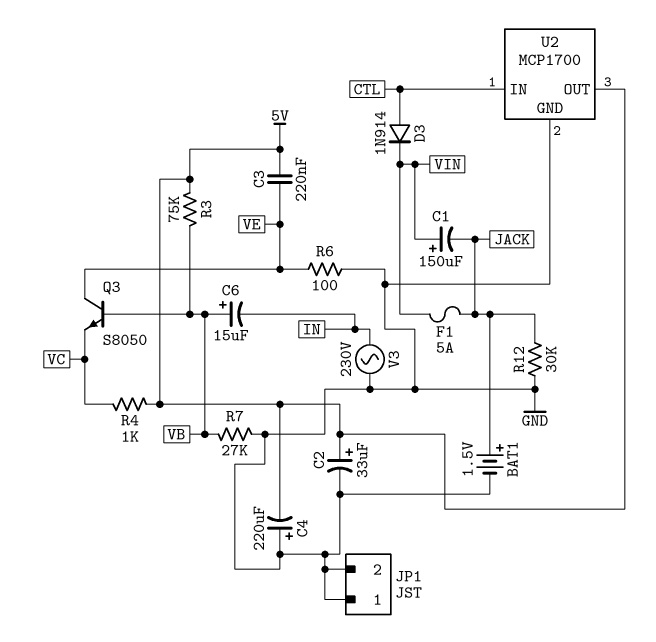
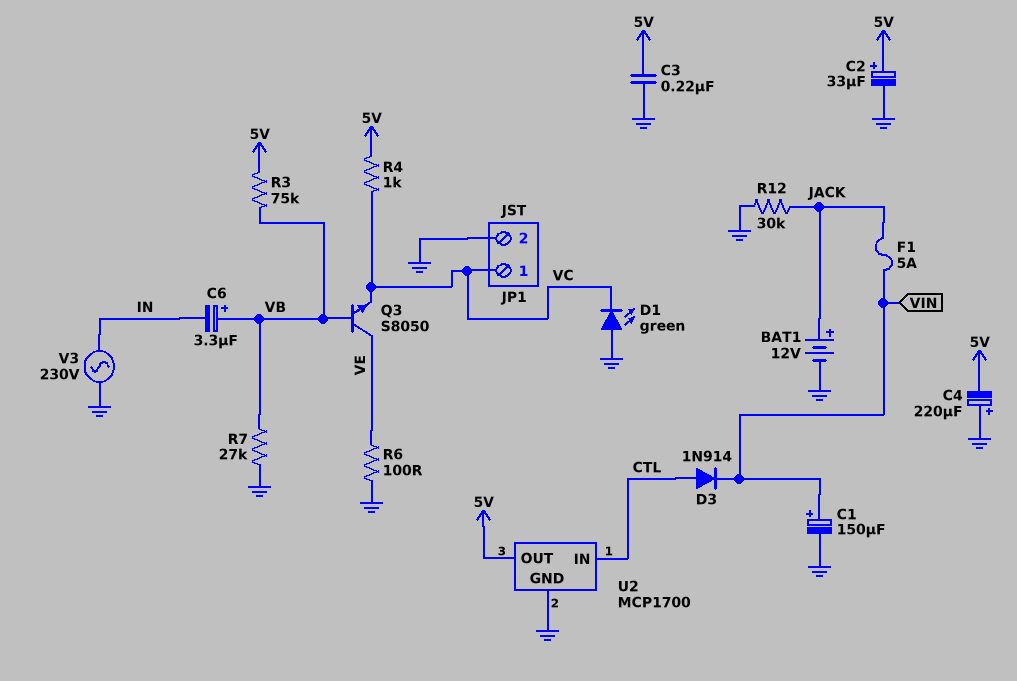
BAT1: 1.5V (plus JACK, minus GND) -> 12V (plus JACK, minus GND)
C1: 150uF (plus VIN, minus JACK) -> 150uF (plus VIN, minus GND)
C3: 220nF (5V, VE) -> 220nF (5V, GND)
C6: 15uF (plus VB, minus IN) -> 3.3uF (plus VB, minus IN)
D1: none -> LED green (A GND, K VC)
JP1 pin 1: GND -> VC

